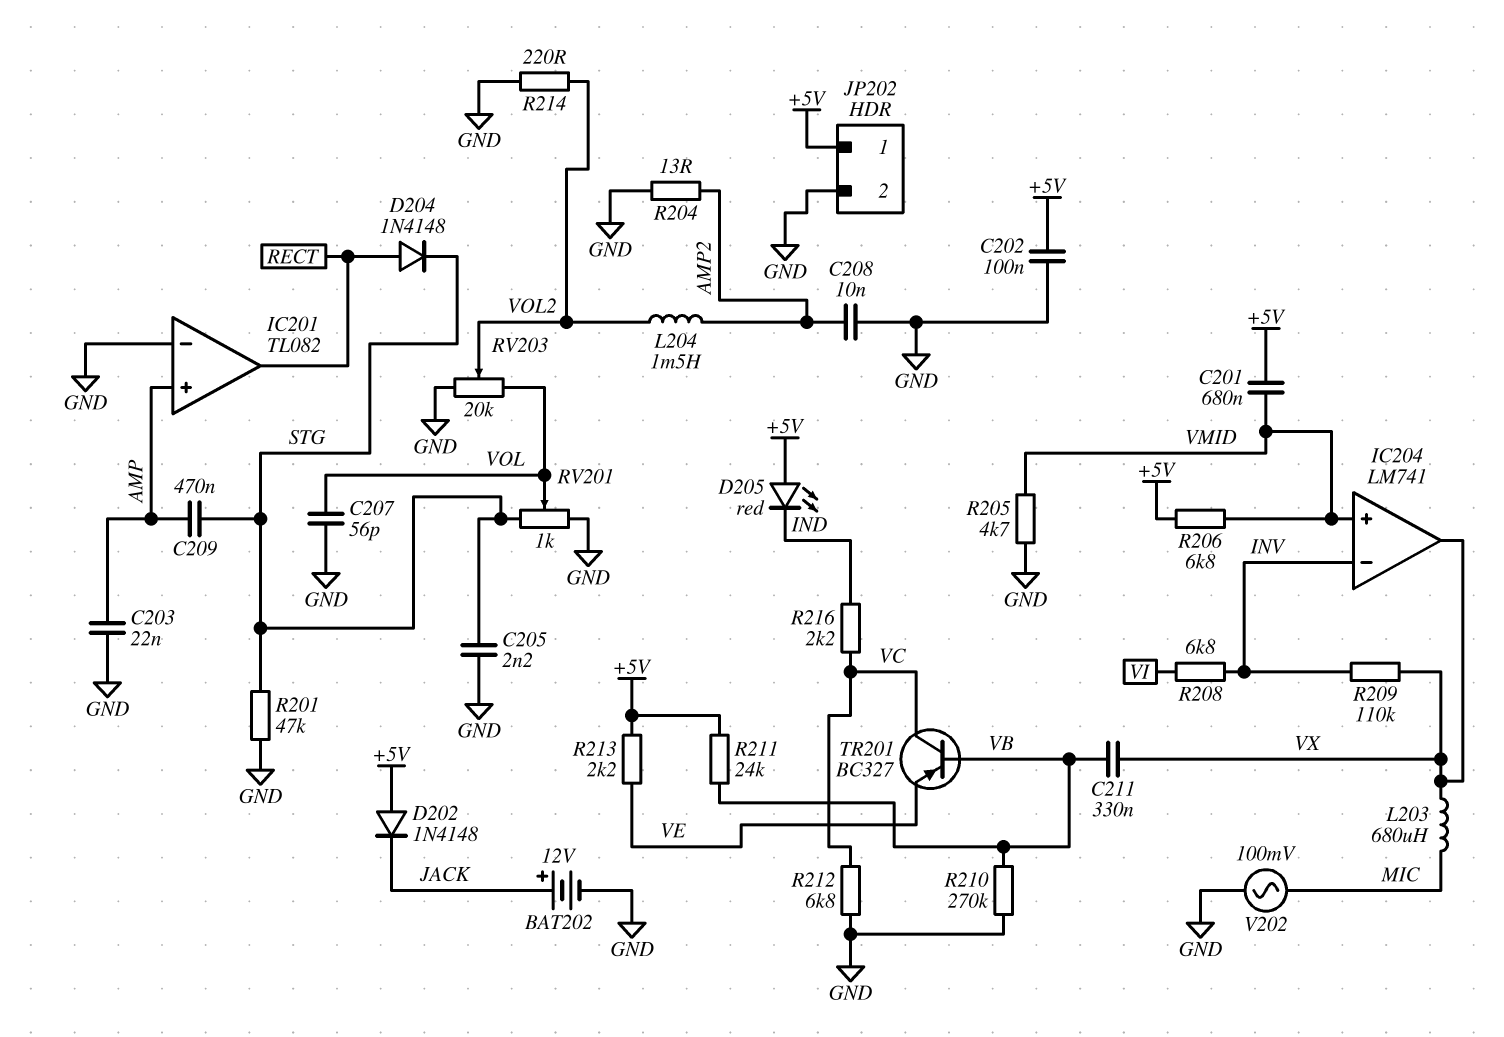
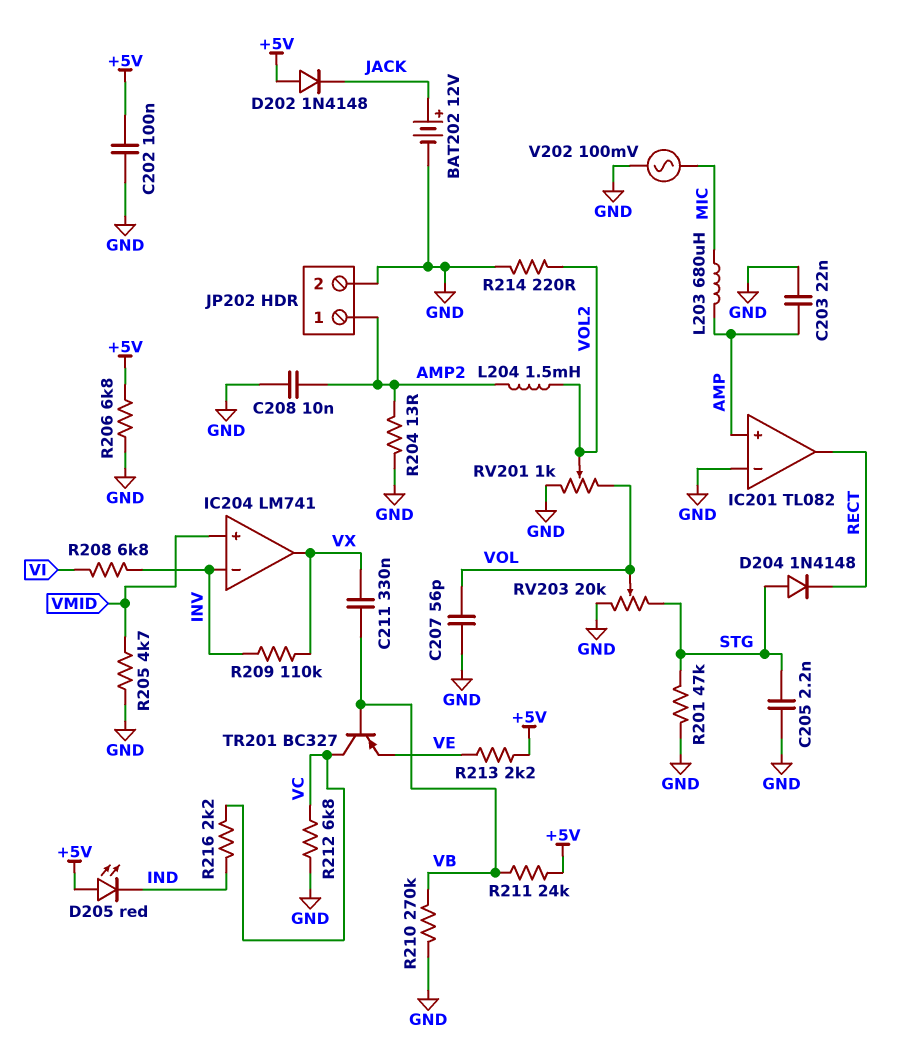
C201: 680nF (+5V, VMID) -> none
C209: 470nF (AMP, STG) -> none
D204: diode 1N4148 (A RECT, K STG) -> diode 1N4148 (A STG, K RECT)
JP202 pin 1: +5V -> AMP2
L203: 680uH (MIC, VX) -> 680uH (AMP, MIC)
R206: 6.8k (+5V, VMID) -> 6.8k (+5V, GND)
RV201: 1k (GND, STG, wiper VOL) -> 1k (GND, VOL, wiper VOL2)
RV203: 20k (GND, VOL, wiper VOL2) -> 20k (GND, STG, wiper VOL)

